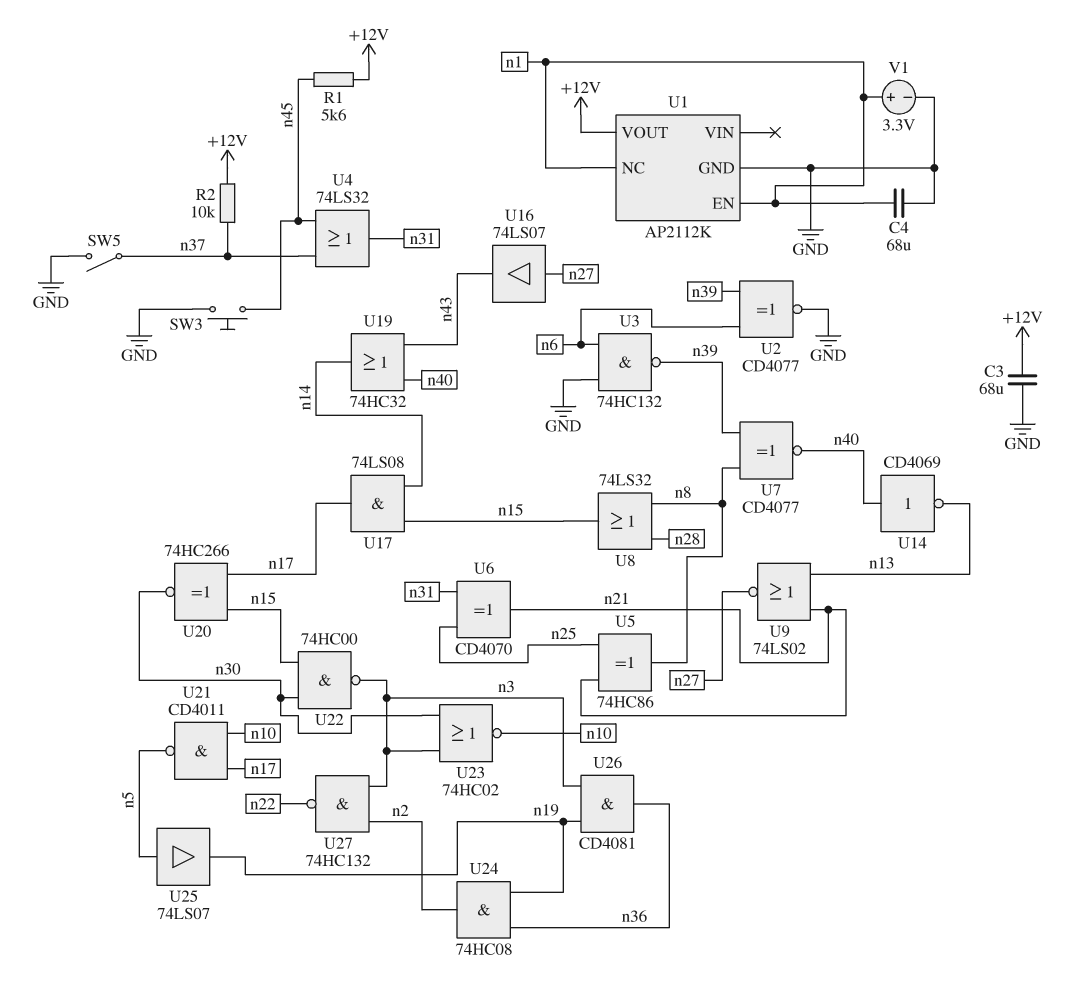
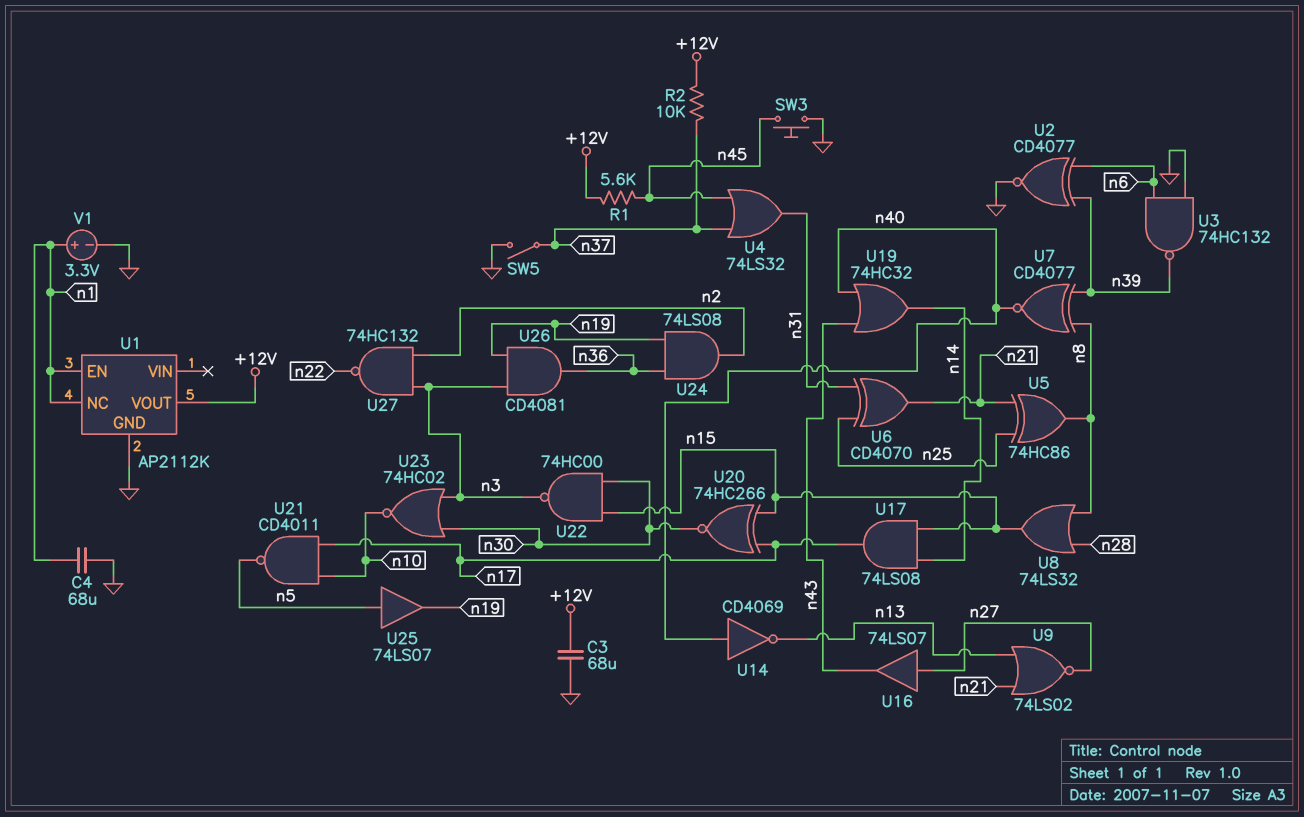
U24: AND 74HC08 (in n19, in n36, out n2) -> AND 74LS08 (in n19, in n36, out n2)

